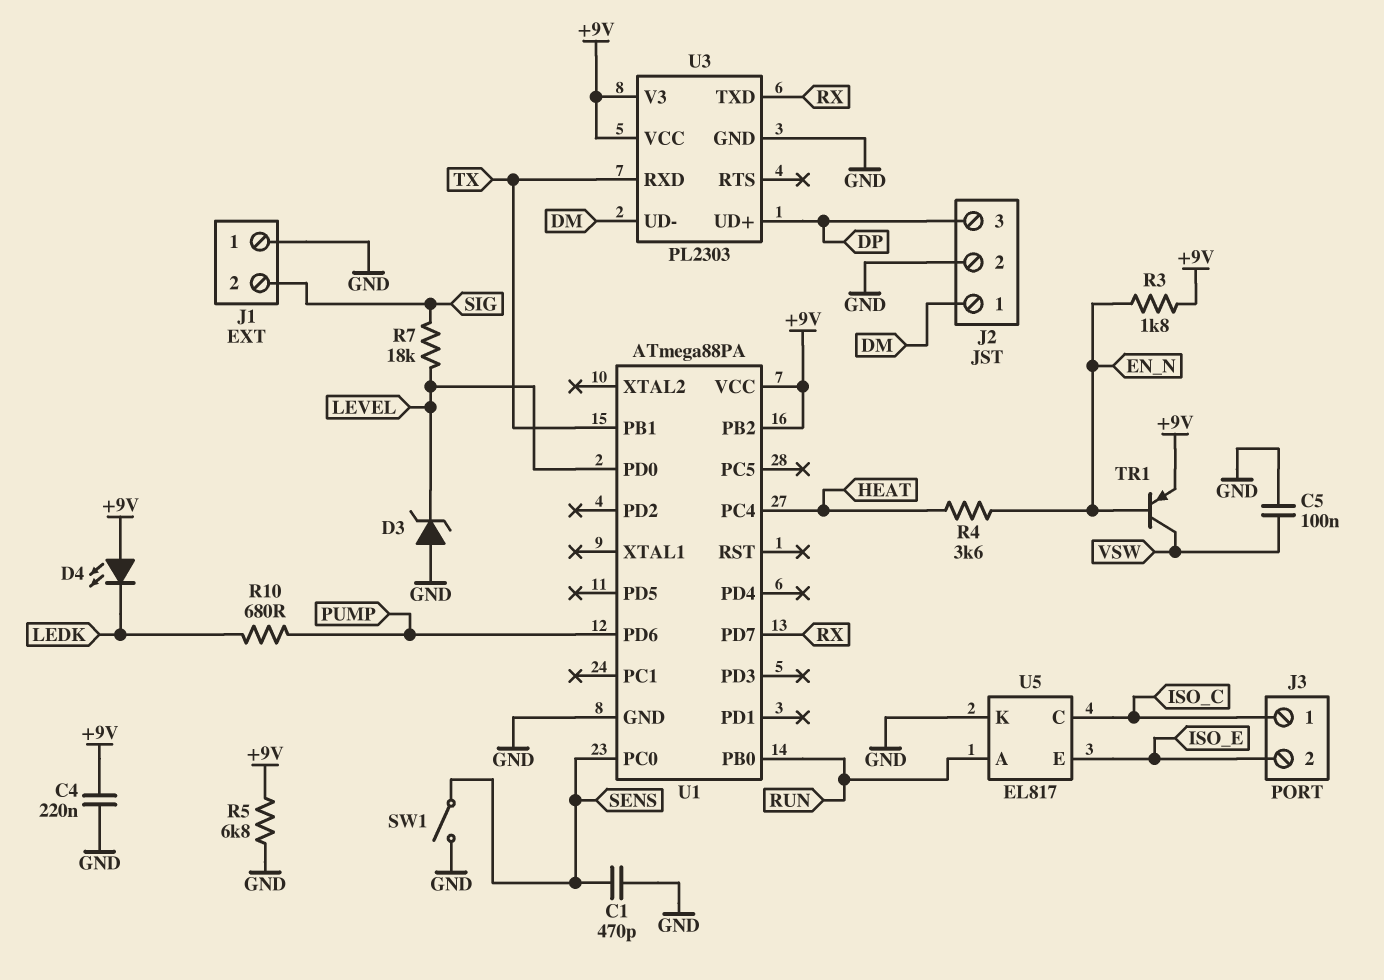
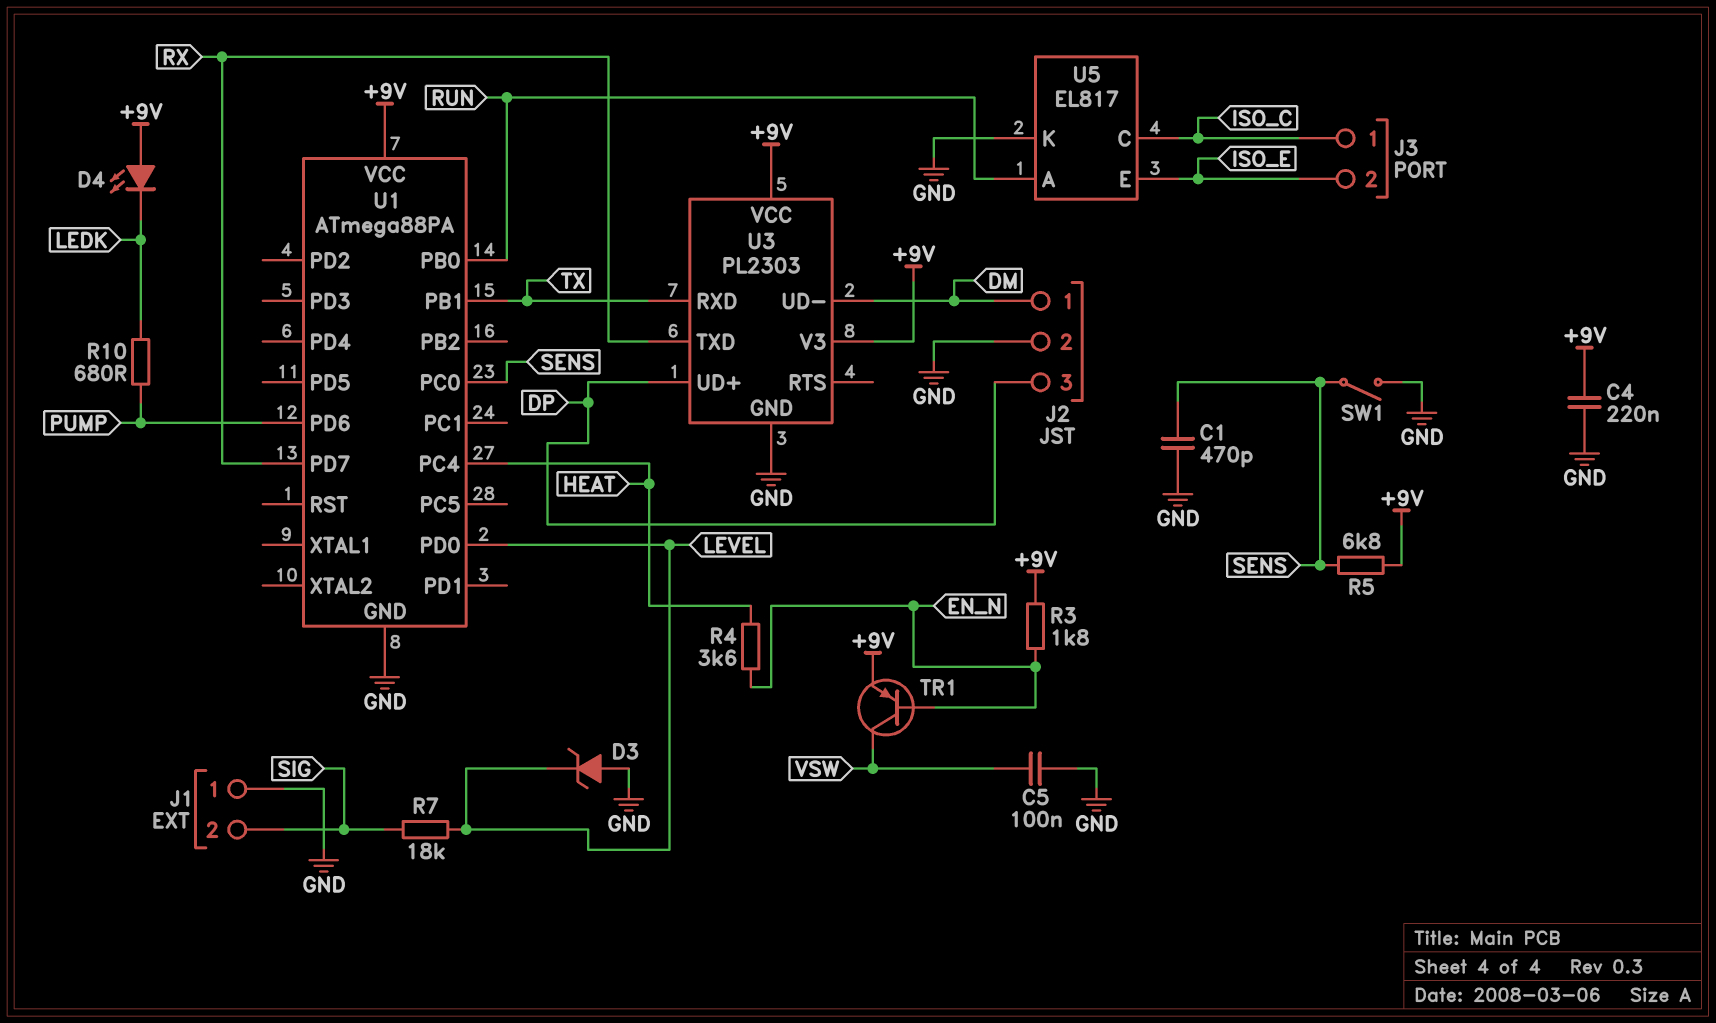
R5: 6.8k (+9V, GND) -> 6.8k (+9V, SENS)
U1 pin PB2: +9V -> none

